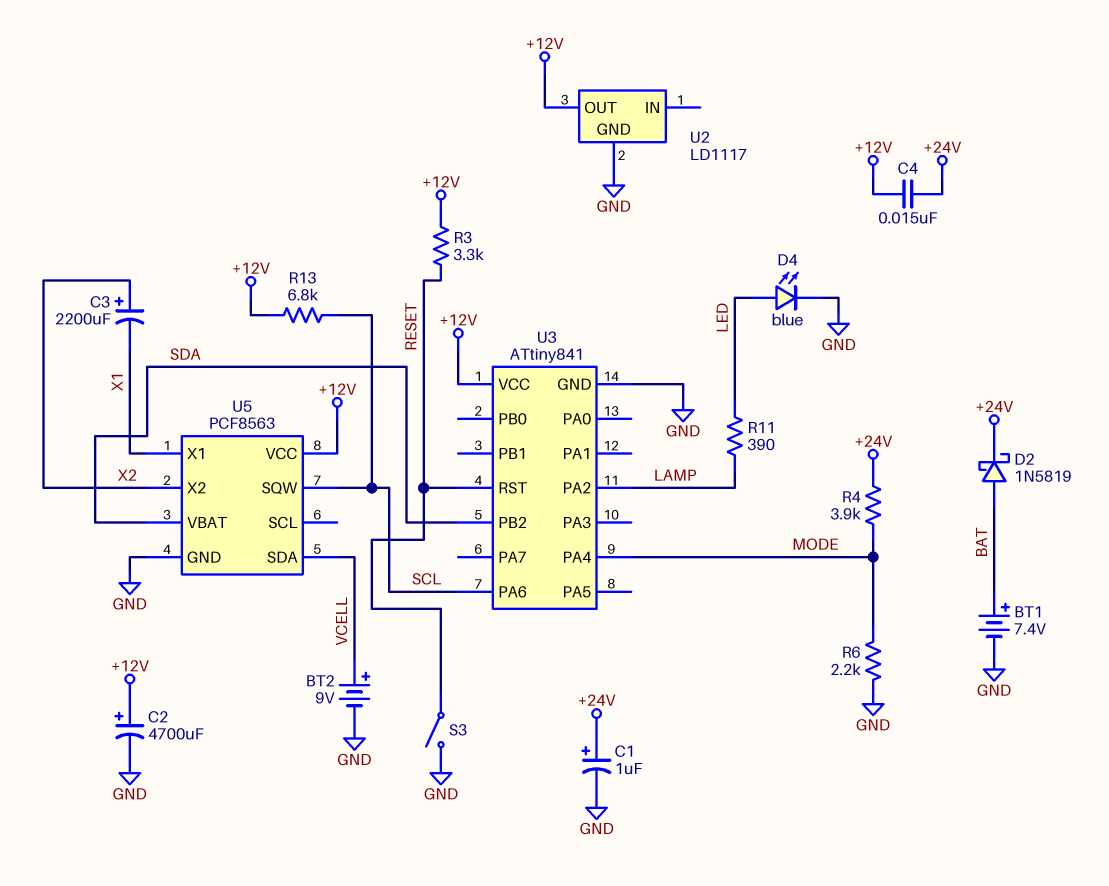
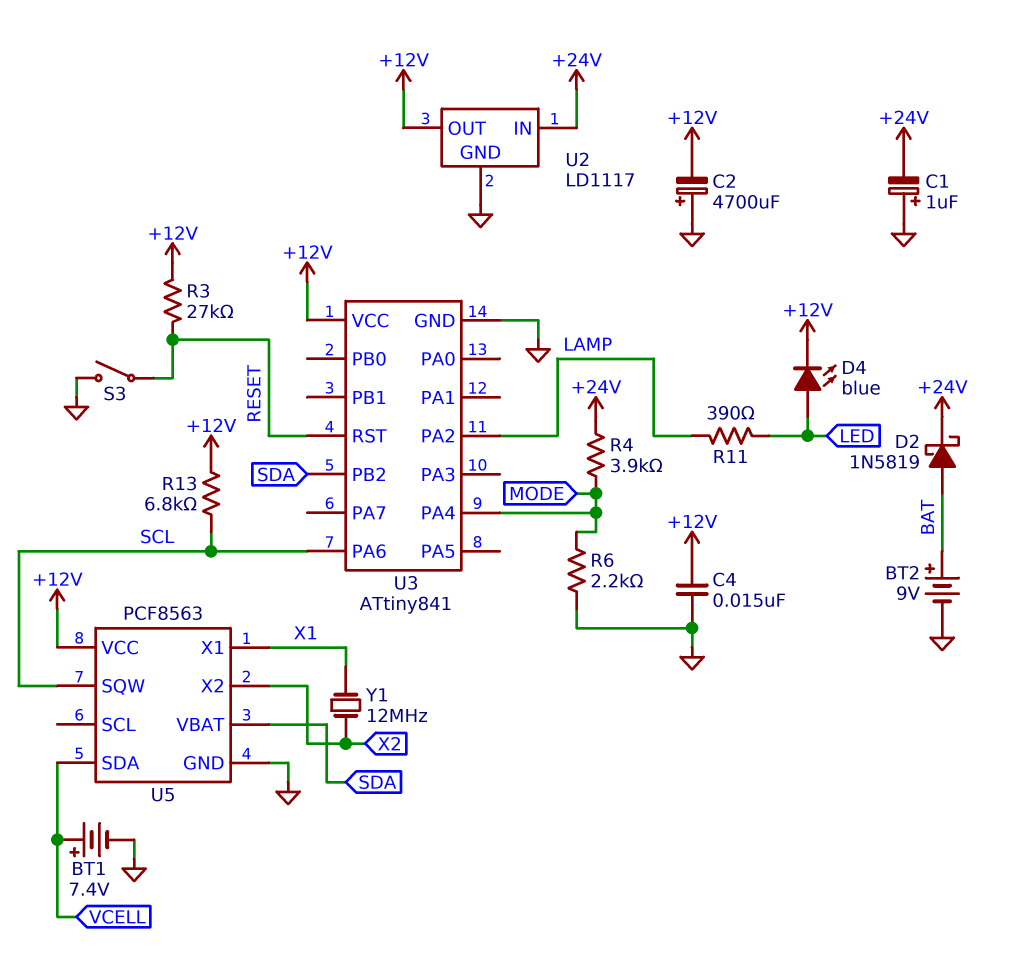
BT1: 7.4V (plus BAT, minus GND) -> 7.4V (plus VCELL, minus GND)
BT2: 9V (plus VCELL, minus GND) -> 9V (plus BAT, minus GND)
C1: 1uF (plus +24V, minus GND) -> 1uF (plus GND, minus +24V)
C2: 4700uF (plus +12V, minus GND) -> 4700uF (plus GND, minus +12V)
C3: 2200uF (plus X2, minus X1) -> none
C4: 15nF (+12V, +24V) -> 15nF (+12V, GND)
D4: LED blue (A LED, K GND) -> LED blue (A LED, K +12V)
R3: 3.3k (+12V, RESET) -> 27k (+12V, RESET)
U2 pin IN: none -> +24V
Y1: none -> 12MHz (X1, X2)

